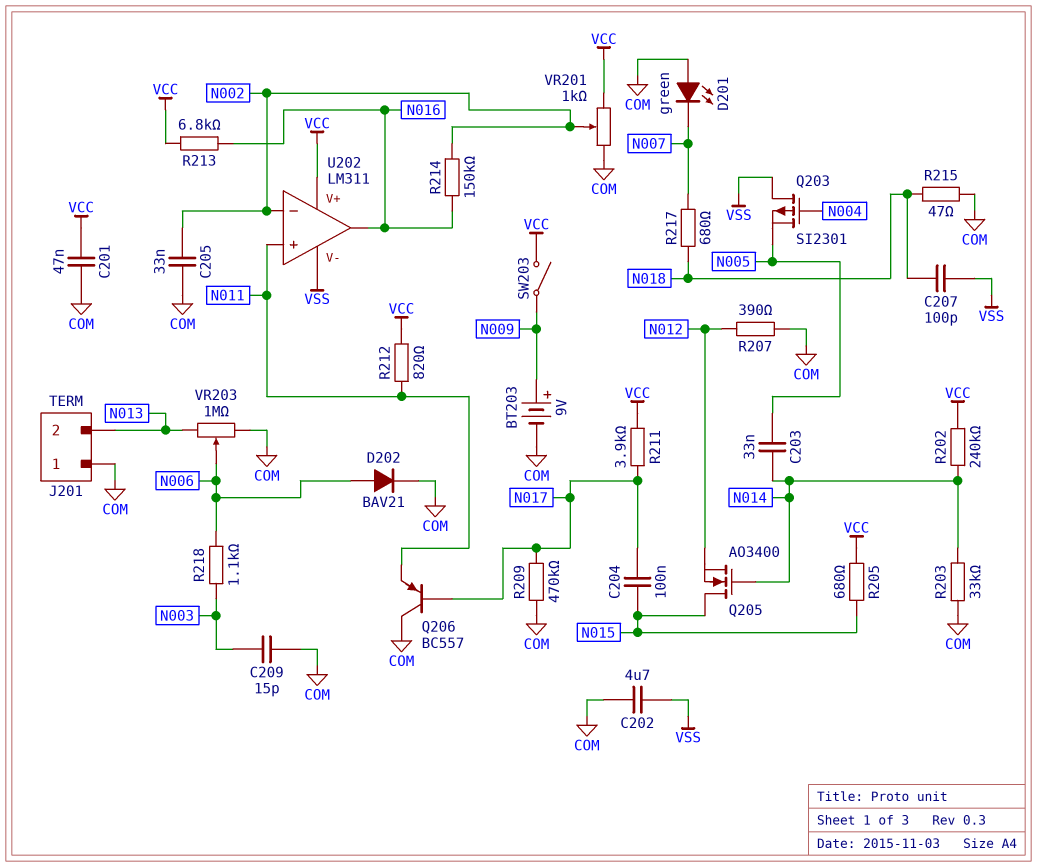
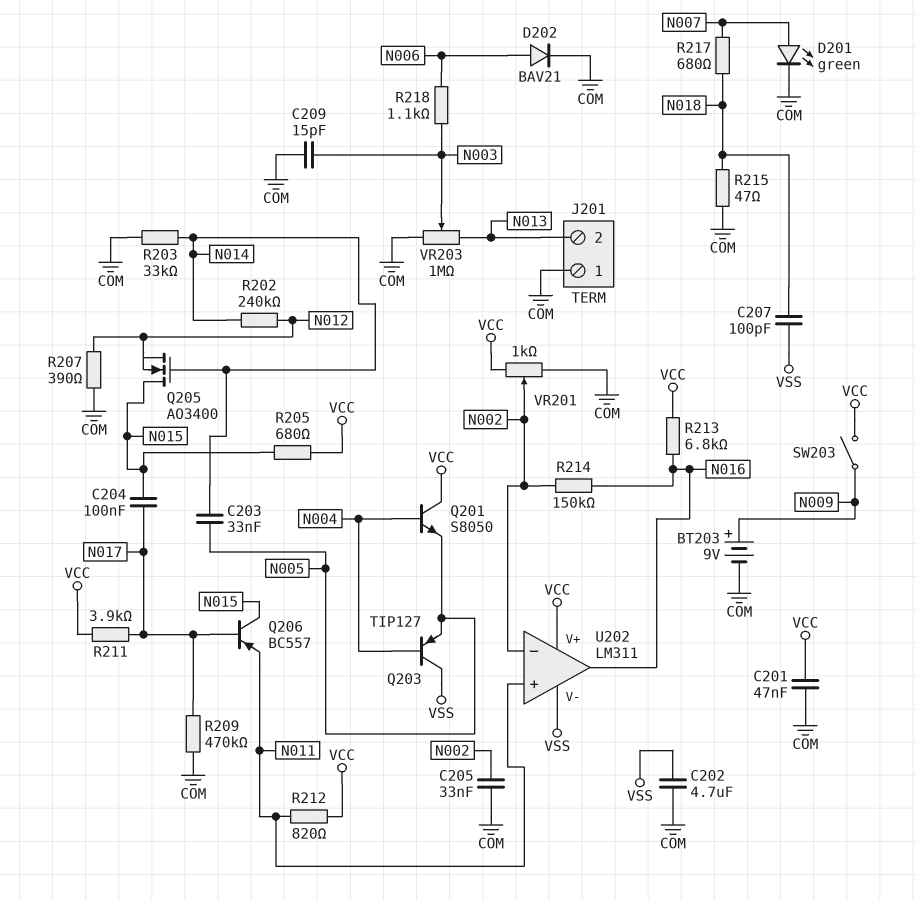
D201: LED green (A COM, K N007) -> LED green (A N007, K COM)
Q201: none -> NPN S8050 (B N004, C VCC, E N005)
Q203: PMOS SI2301 (G N004, D VSS, S N005) -> PNP TIP127 (B N004, C VSS, E N005)
Q206: PNP BC557 (B N017, C COM, E N011) -> PNP BC557 (B N017, C N015, E N011)
R202: 240k (N014, VCC) -> 240k (N012, N014)
VR203: 1M (COM, N013, wiper N006) -> 1M (COM, N013, wiper N003)

